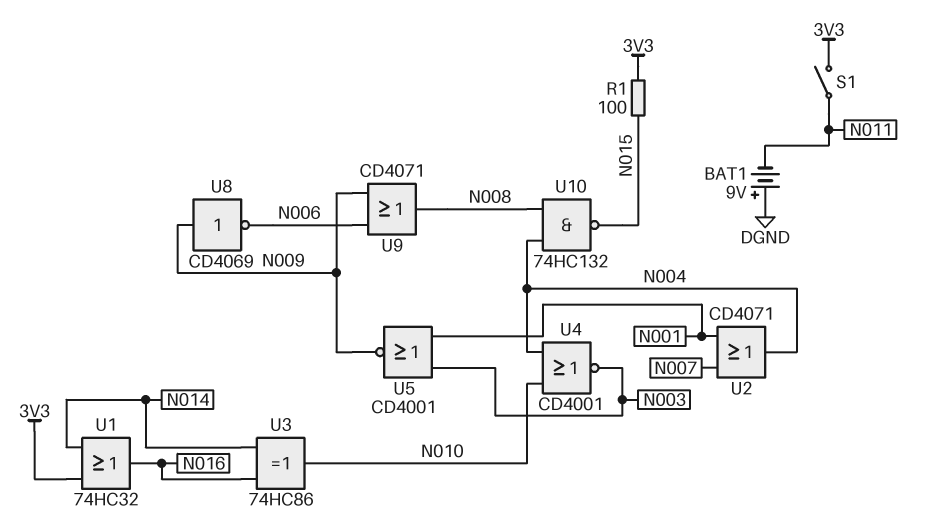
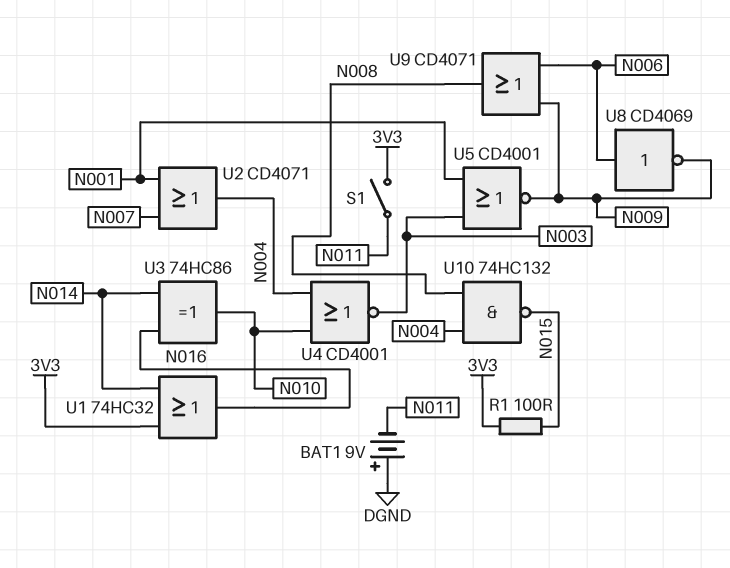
U8: NOT CD4069 (in N009, out N006) -> NOT CD4069 (in N006, out N009)

